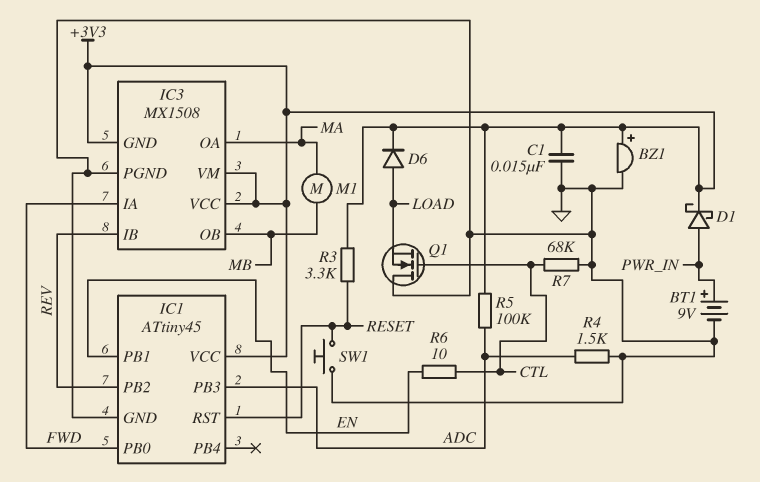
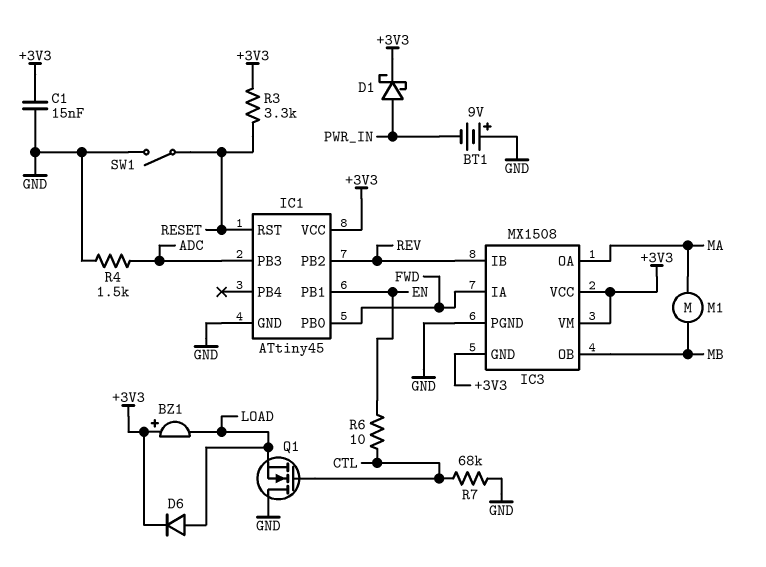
BT1: 9V (plus PWR_IN, minus GND) -> 9V (plus GND, minus PWR_IN)
BZ1: buzzer (plus +3V3, minus GND) -> buzzer (plus +3V3, minus LOAD)
R5: 100k (+3V3, ADC) -> none
SW1: button (GND, RESET) -> switch (GND, RESET)

